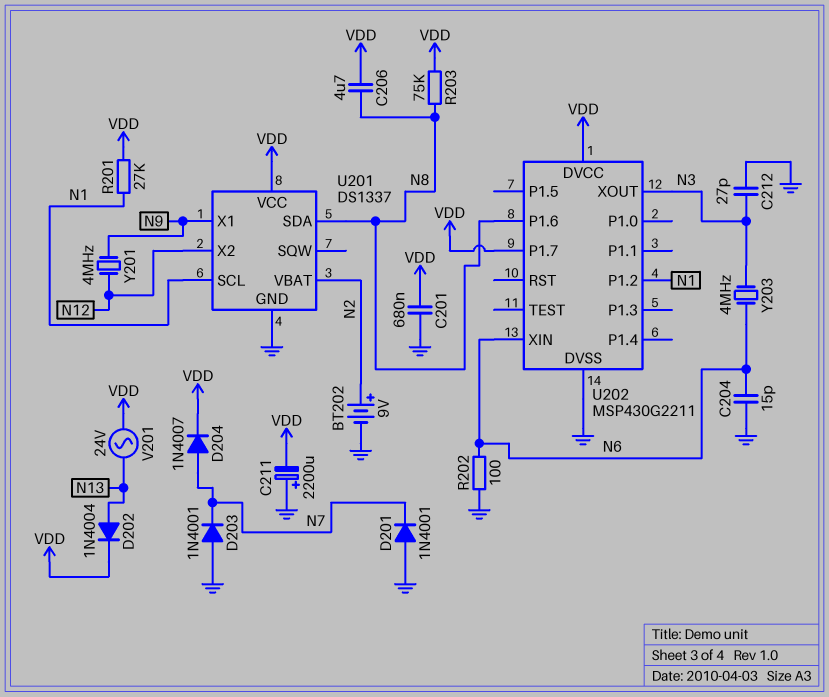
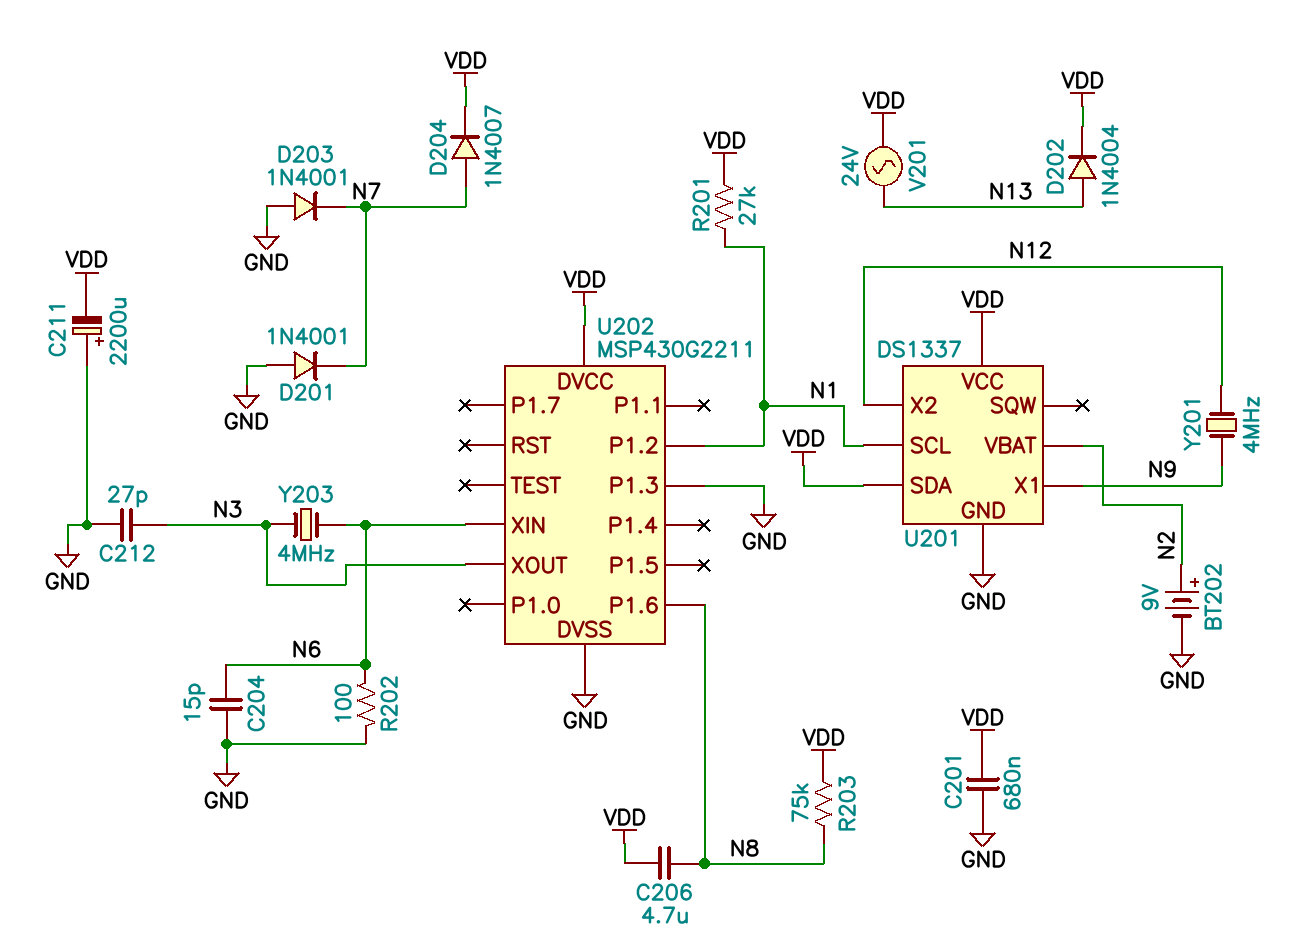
U201 pin SDA: N8 -> VDD
U202 pin P1.3: none -> GND
U202 pin P1.7: VDD -> none

